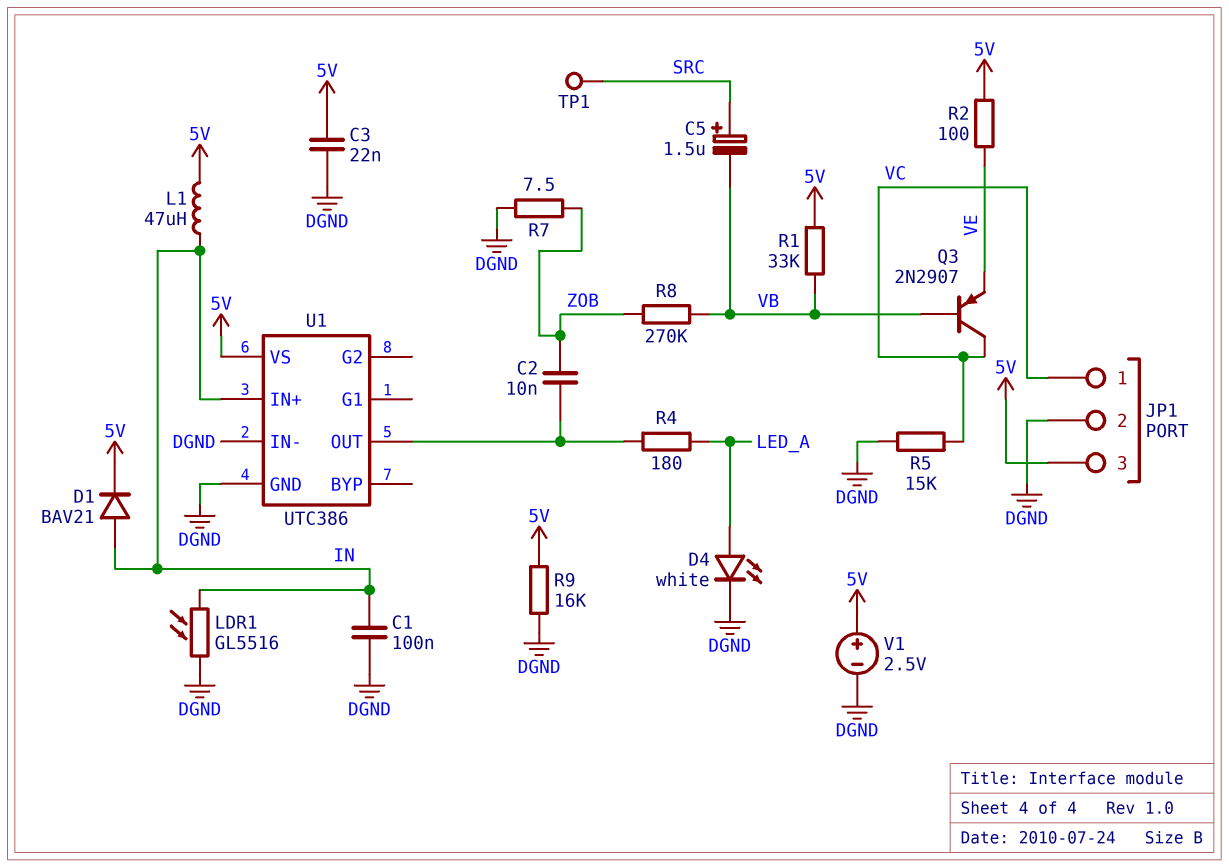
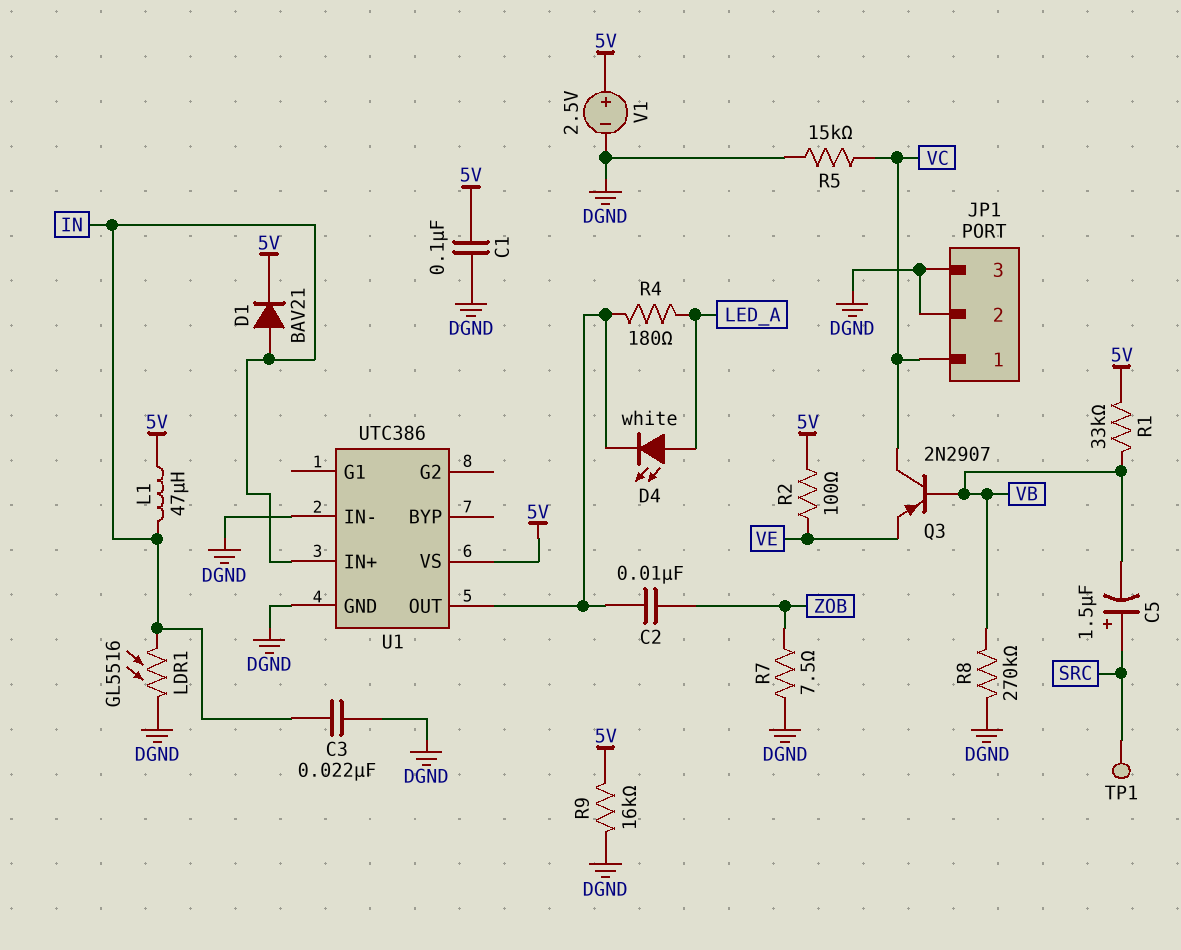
C1: 100nF (DGND, IN) -> 100nF (5V, DGND)
C3: 22nF (5V, DGND) -> 22nF (DGND, IN)
D4: LED white (A LED_A, K DGND) -> LED white (A LED_A, K U1/OUT)
JP1 pin 3: 5V -> DGND
R8: 270k (VB, ZOB) -> 270k (DGND, VB)

